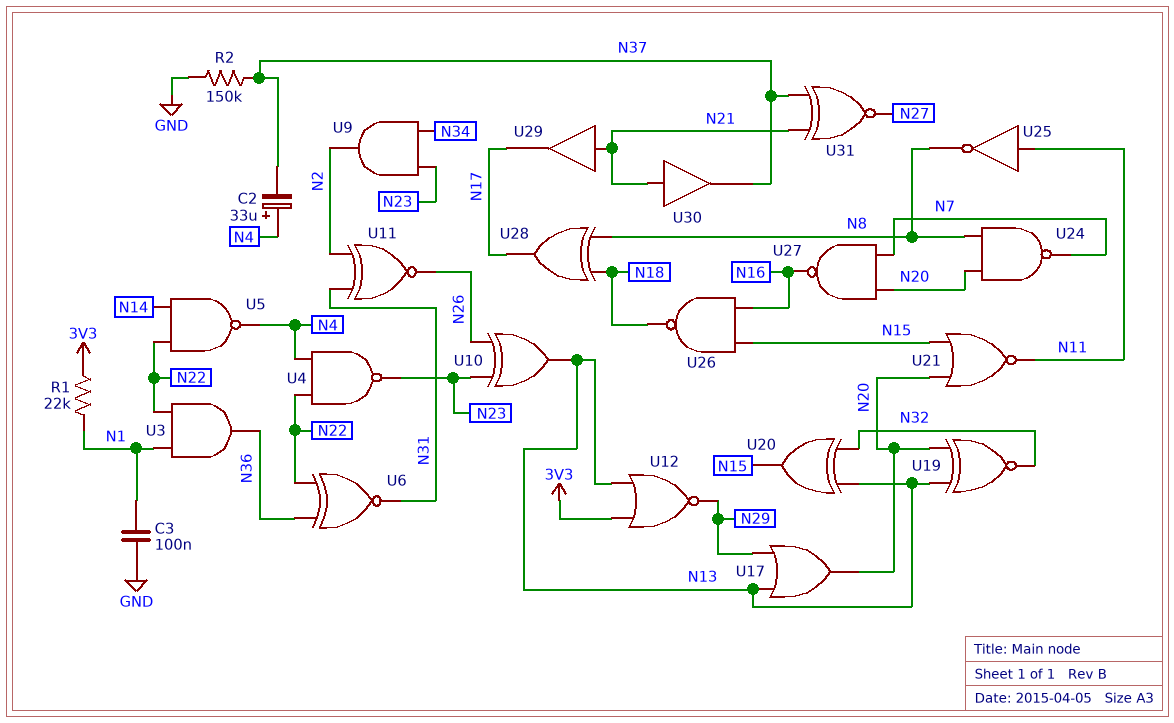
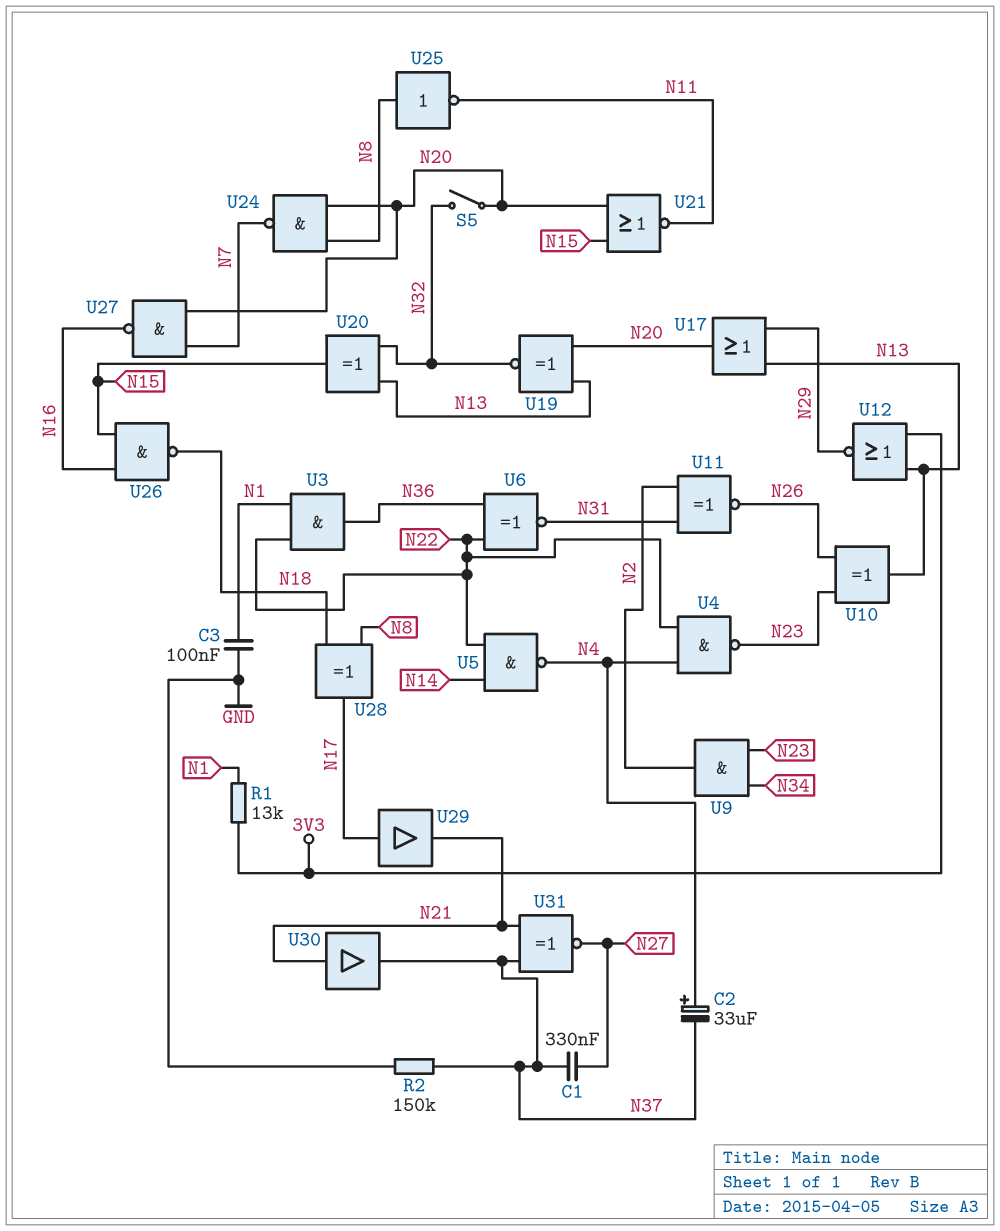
C1: none -> 330nF (N27, N37)
R1: 22k (3V3, N1) -> 13k (3V3, N1)
S5: none -> switch (N20, N32)
U25: NOT (in N11, out N8) -> NOT (in N8, out N11)
U29: buffer (in N21, out N17) -> buffer (in N17, out N21)

